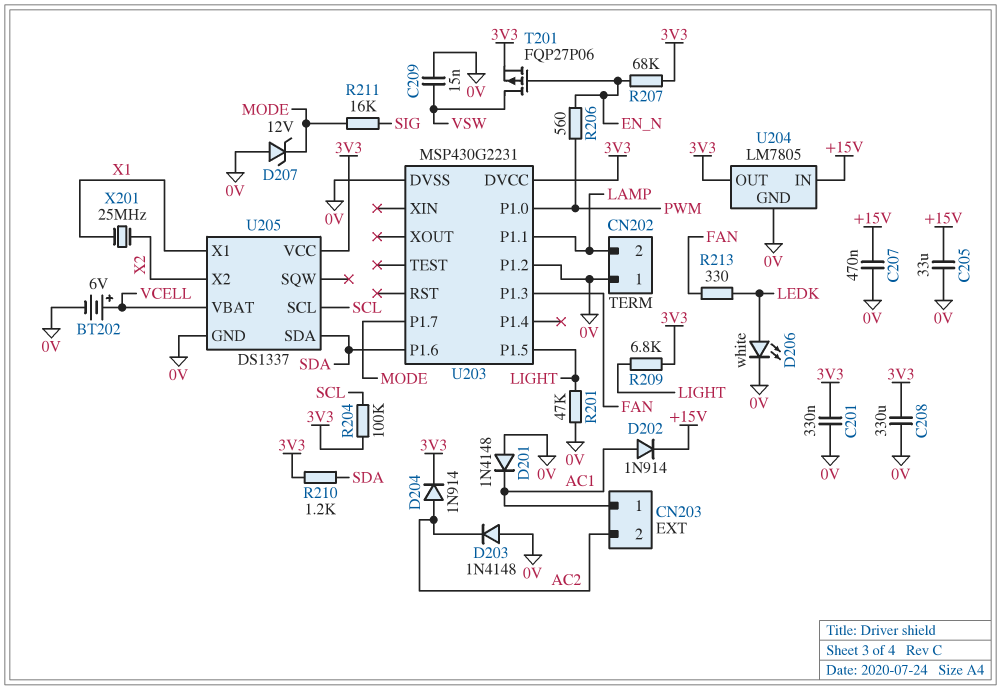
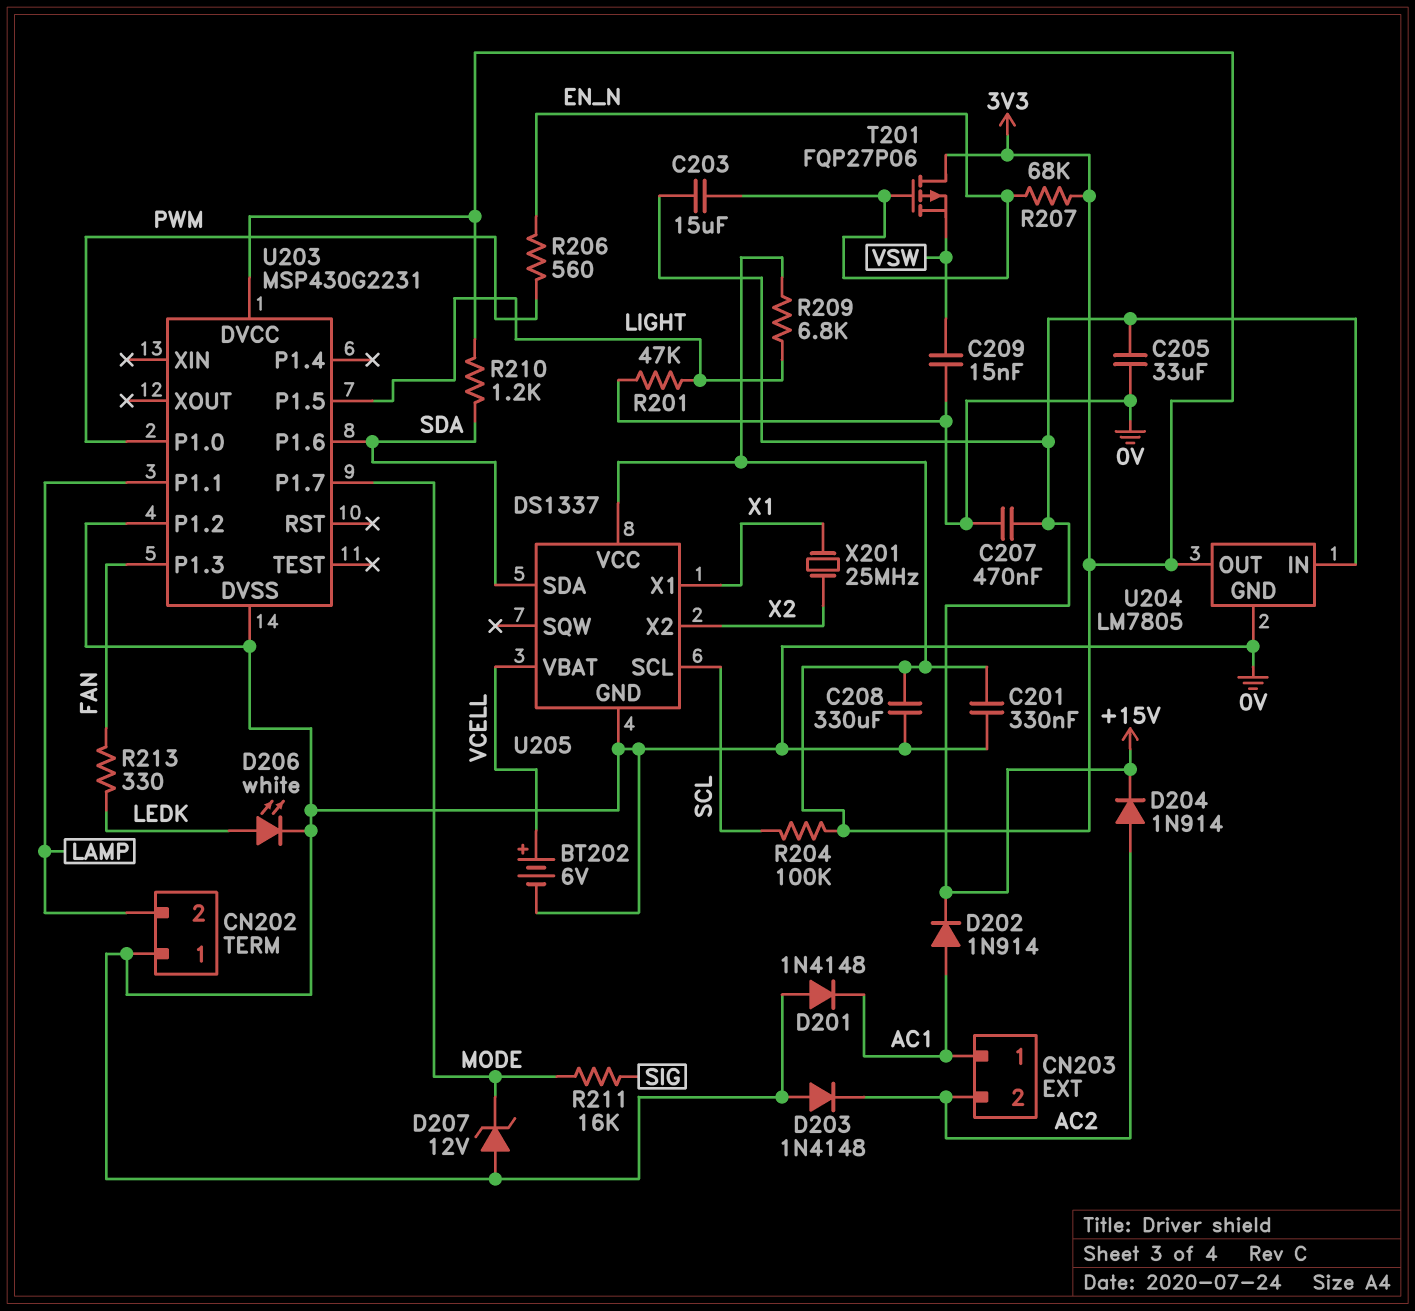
C203: none -> 15uF (+15V, EN_N)
D204: diode 1N914 (A AC2, K 3V3) -> diode 1N914 (A AC2, K +15V)
T201: PMOS FQP27P06 (G EN_N, D VSW, S 3V3) -> PMOS FQP27P06 (G EN_N, D 3V3, S VSW)

